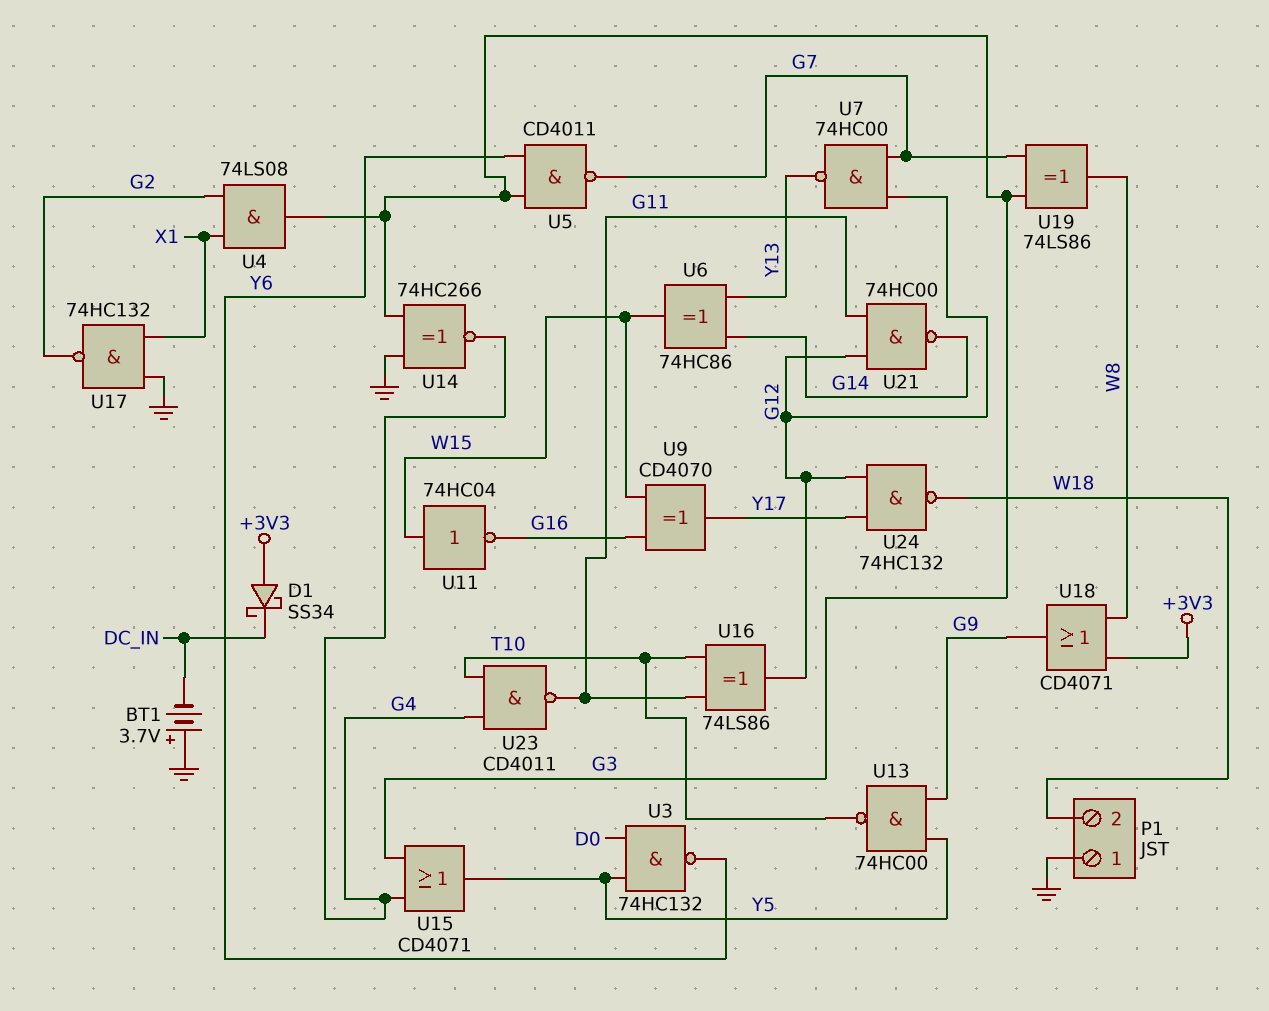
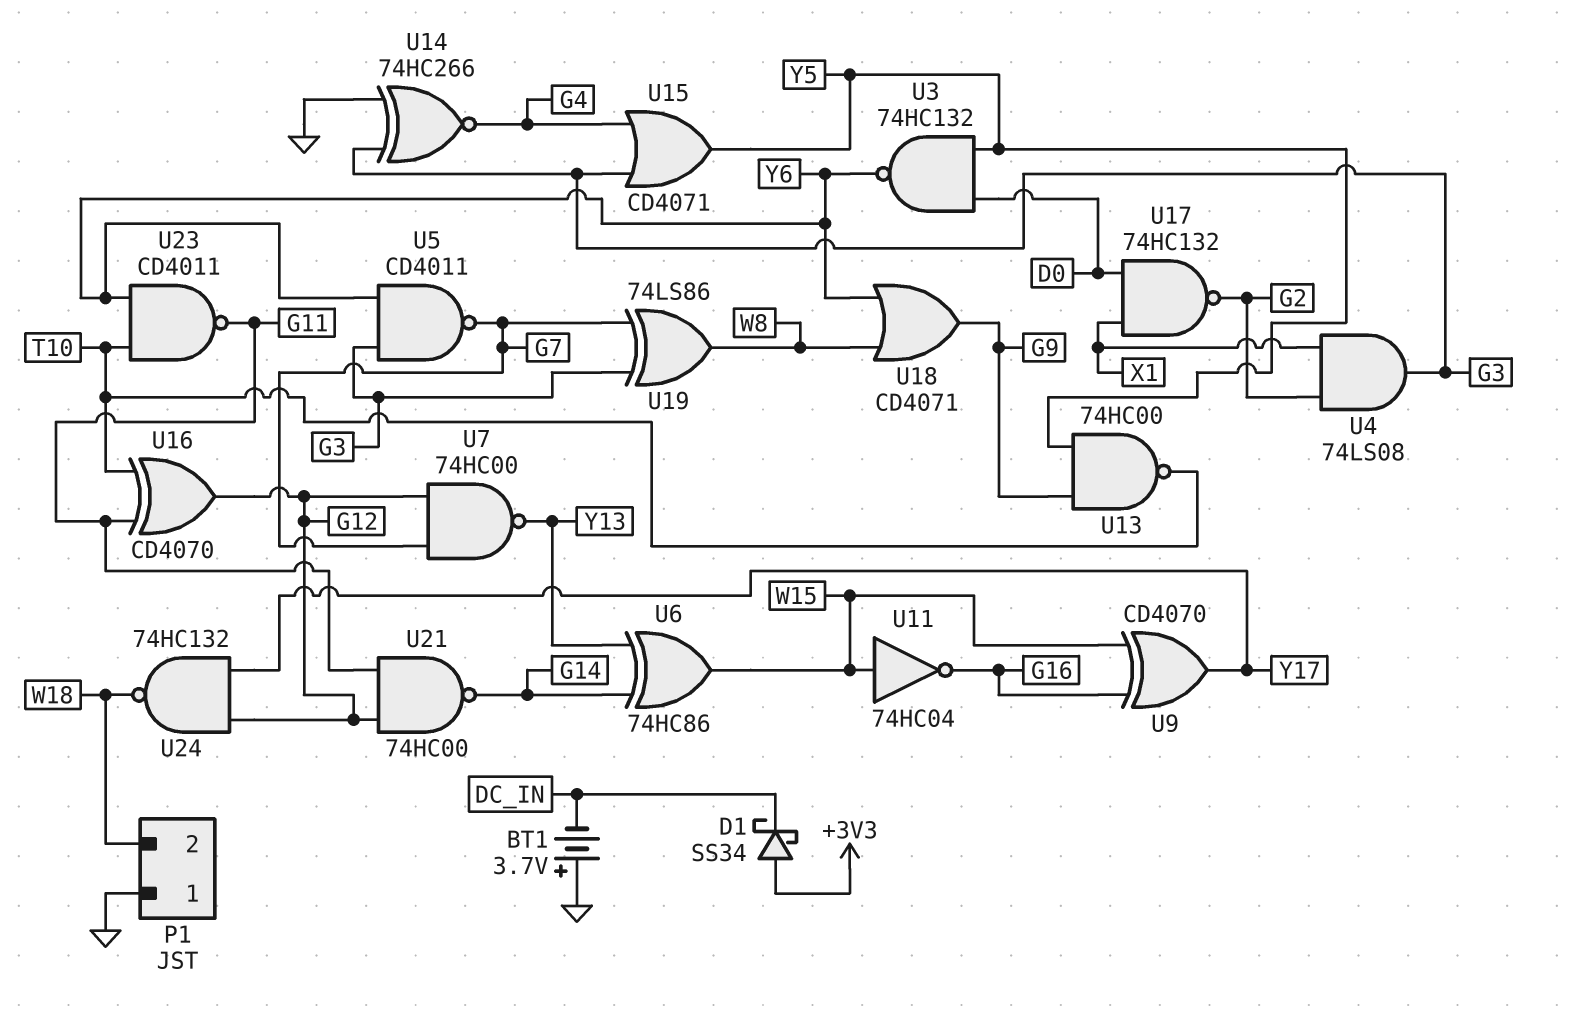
U16: XOR 74LS86 (in G11, in T10, out G12) -> XOR CD4070 (in G11, in T10, out G12)
U17: NAND 74HC132 (in GND, in X1, out G2) -> NAND 74HC132 (in D0, in X1, out G2)
U18: OR CD4071 (in +3V3, in W8, out G9) -> OR CD4071 (in W8, in Y6, out G9)
U23: NAND CD4011 (in G4, in T10, out G11) -> NAND CD4011 (in T10, in Y6, out G11)

